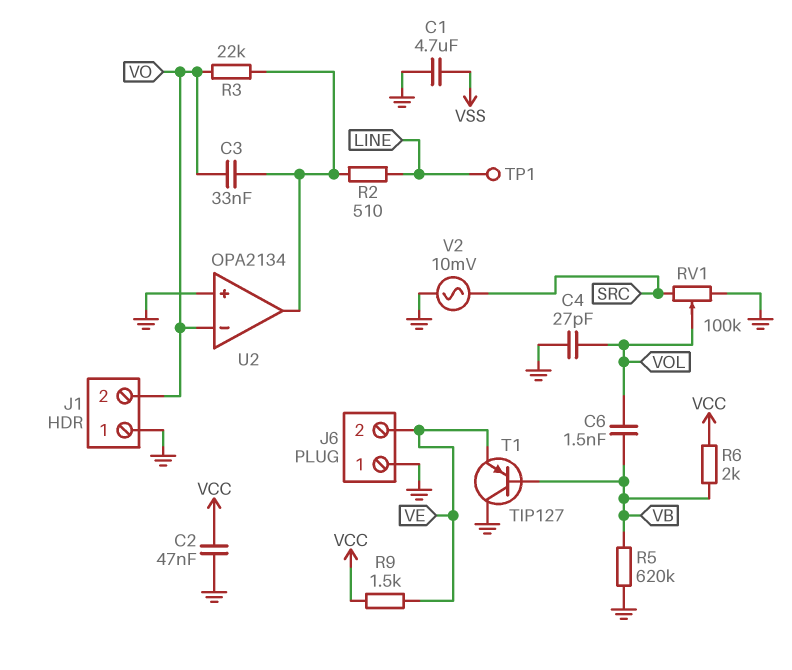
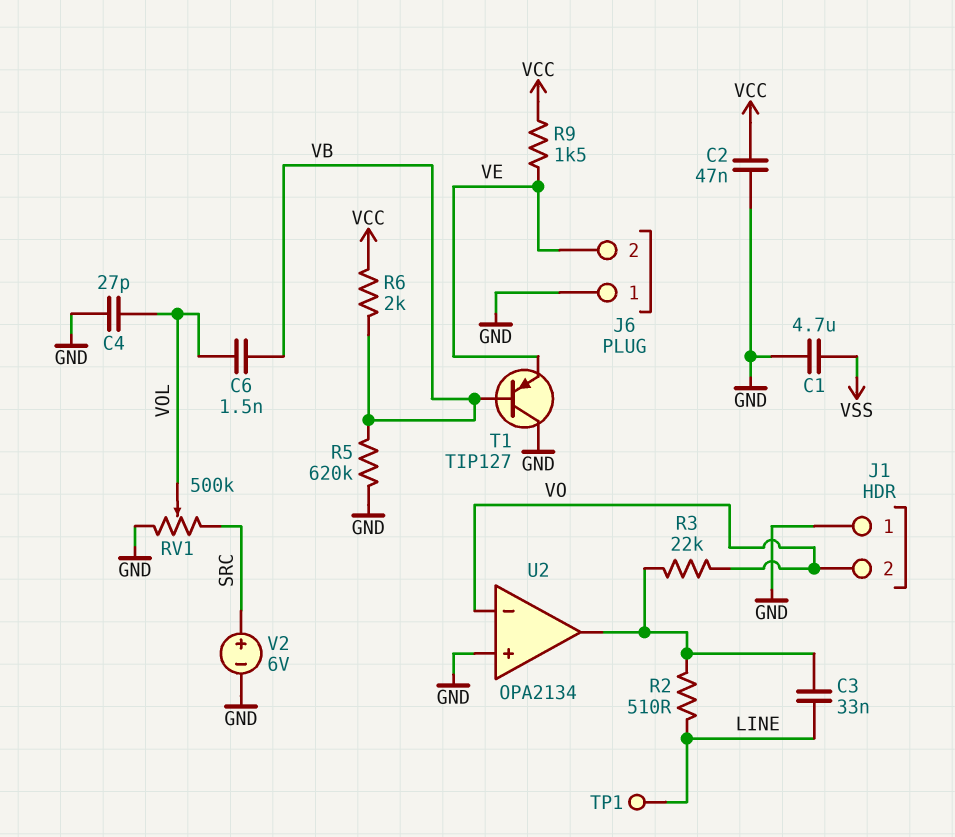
C3: 33nF (U2/out, VO) -> 33nF (LINE, U2/out)
RV1: 100k (GND, SRC, wiper VOL) -> 500k (GND, SRC, wiper VOL)
V2: AC 10mV (GND, SRC) -> 6V (plus SRC, minus GND)

